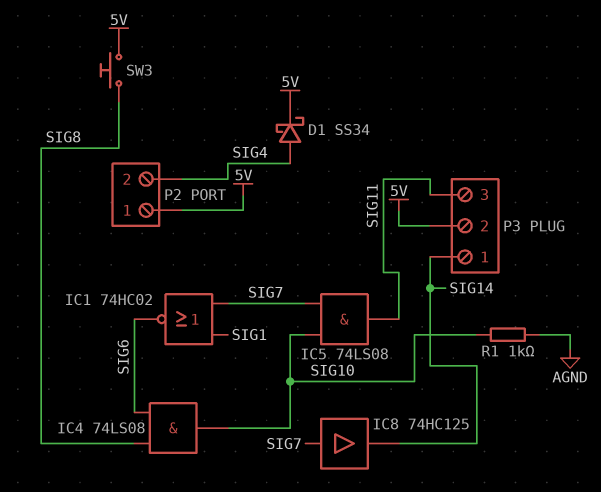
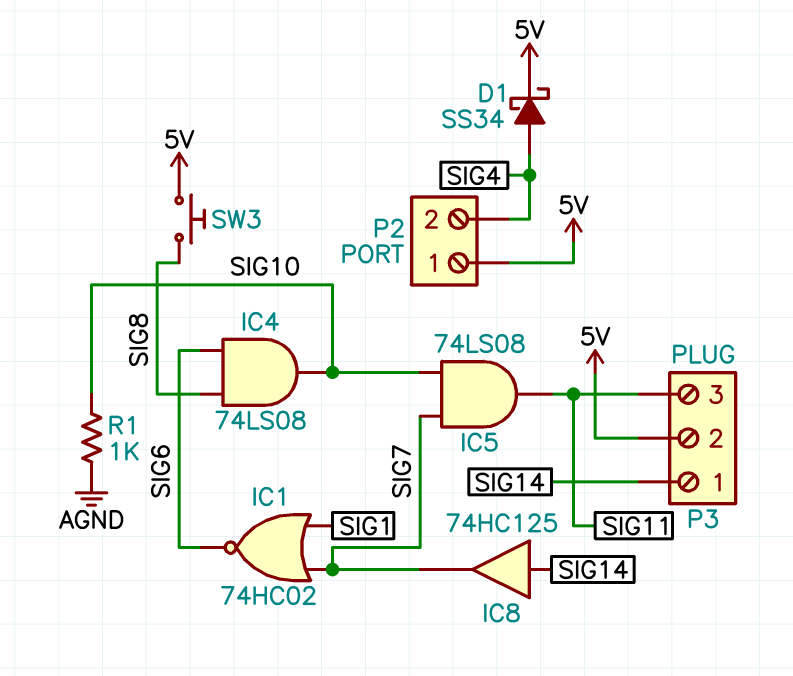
IC8: buffer 74HC125 (in SIG7, out SIG14) -> buffer 74HC125 (in SIG14, out SIG7)

